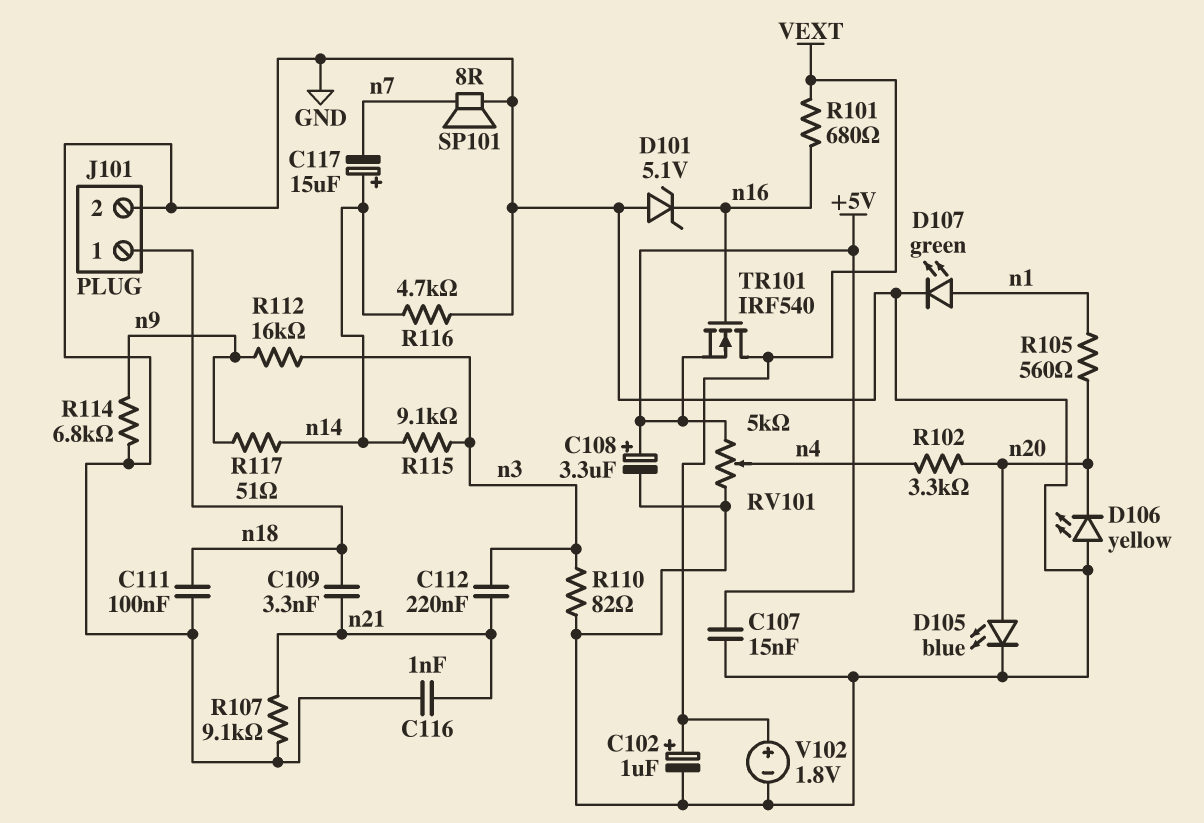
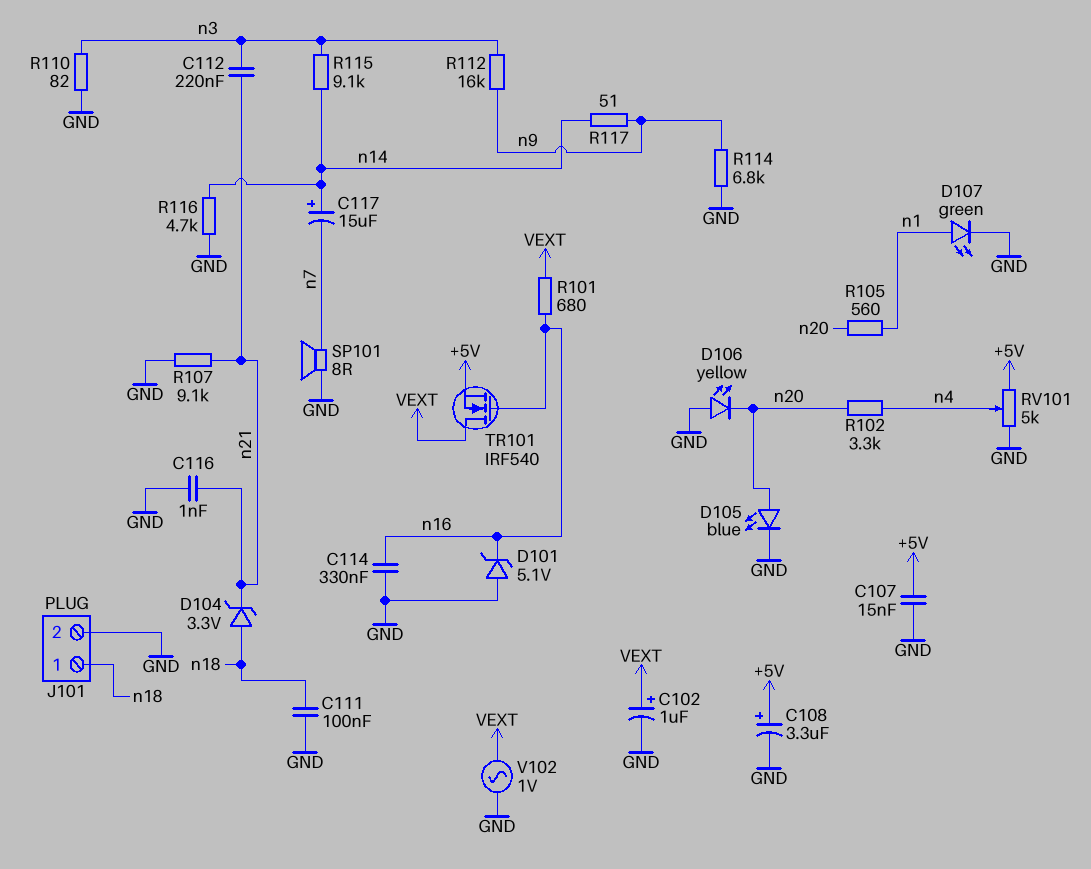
C109: 3.3nF (n18, n21) -> none
C114: none -> 330nF (GND, n16)
D104: none -> zener 3.3V (A n18, K n21)
V102: 1.8V (plus VEXT, minus GND) -> AC 1V (GND, VEXT)

